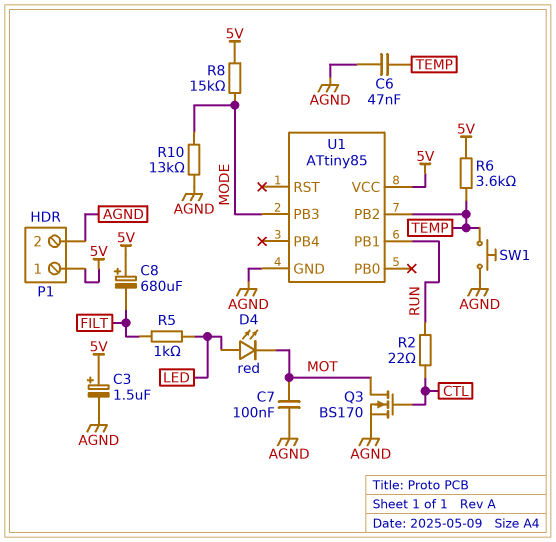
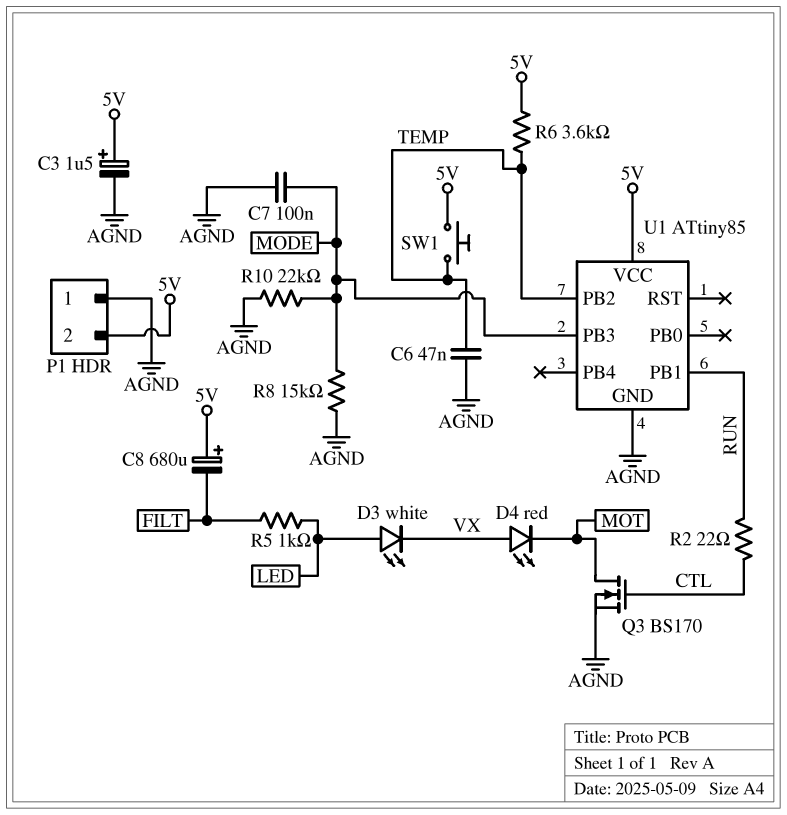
C7: 100nF (AGND, MOT) -> 100nF (AGND, MODE)
D3: none -> LED white (A LED, K VX)
D4: LED red (A LED, K MOT) -> LED red (A VX, K MOT)
P1 pin 1: 5V -> AGND
P1 pin 2: AGND -> 5V
R8: 15k (5V, MODE) -> 15k (AGND, MODE)
R10: 13k (AGND, MODE) -> 22k (AGND, MODE)
SW1: button (AGND, TEMP) -> button (5V, TEMP)

